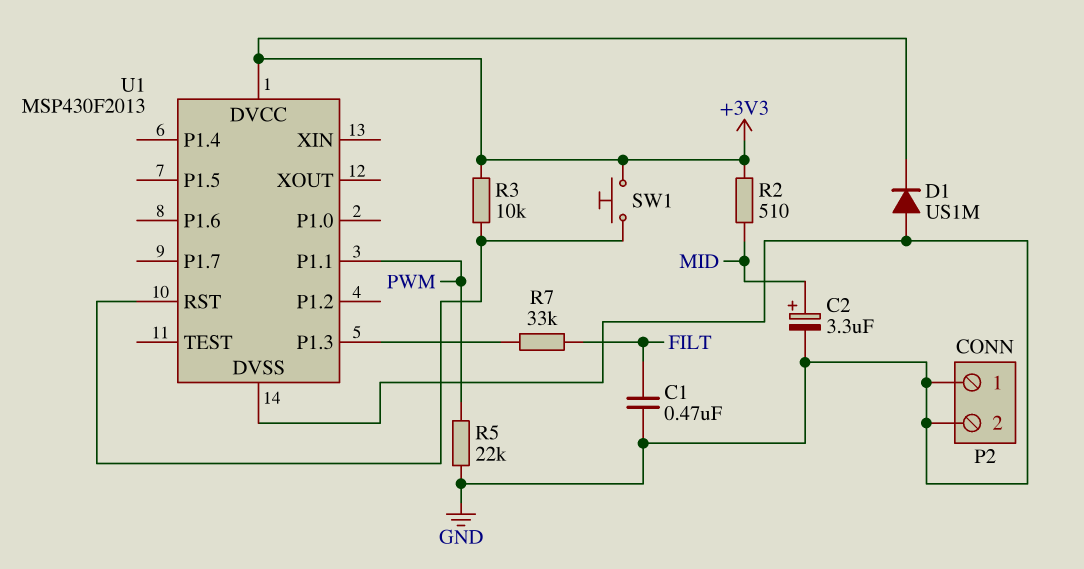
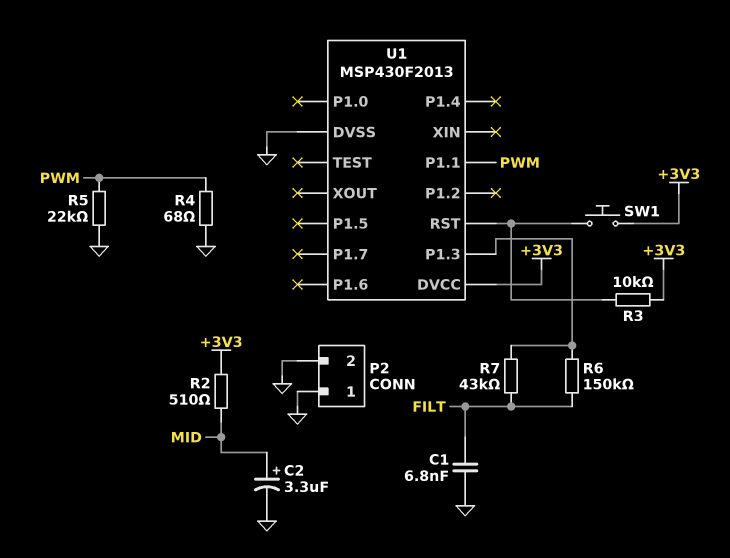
C1: 470nF (FILT, GND) -> 6.8nF (FILT, GND)
D1: diode US1M (A GND, K +3V3) -> none
R4: none -> 68 (GND, PWM)
R6: none -> 150k (FILT, U1/P1.3)
R7: 33k (FILT, U1/P1.3) -> 43k (FILT, U1/P1.3)

